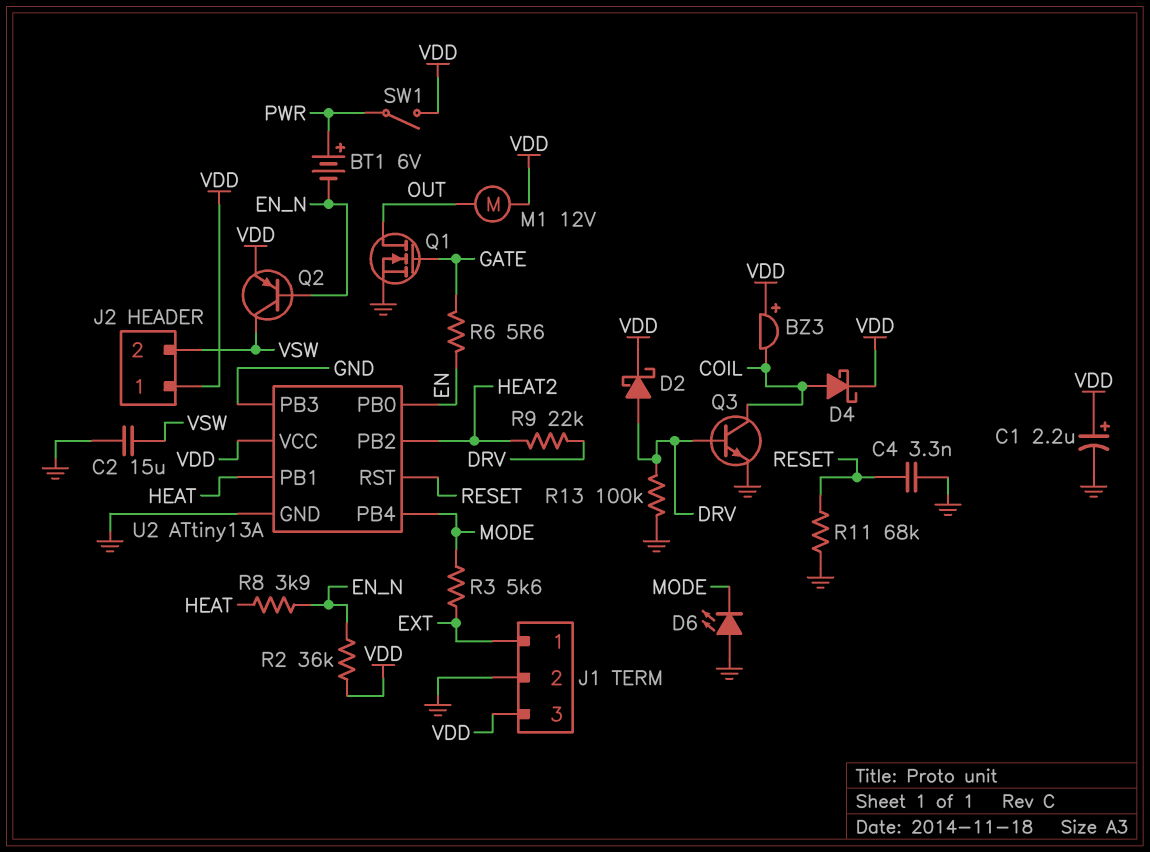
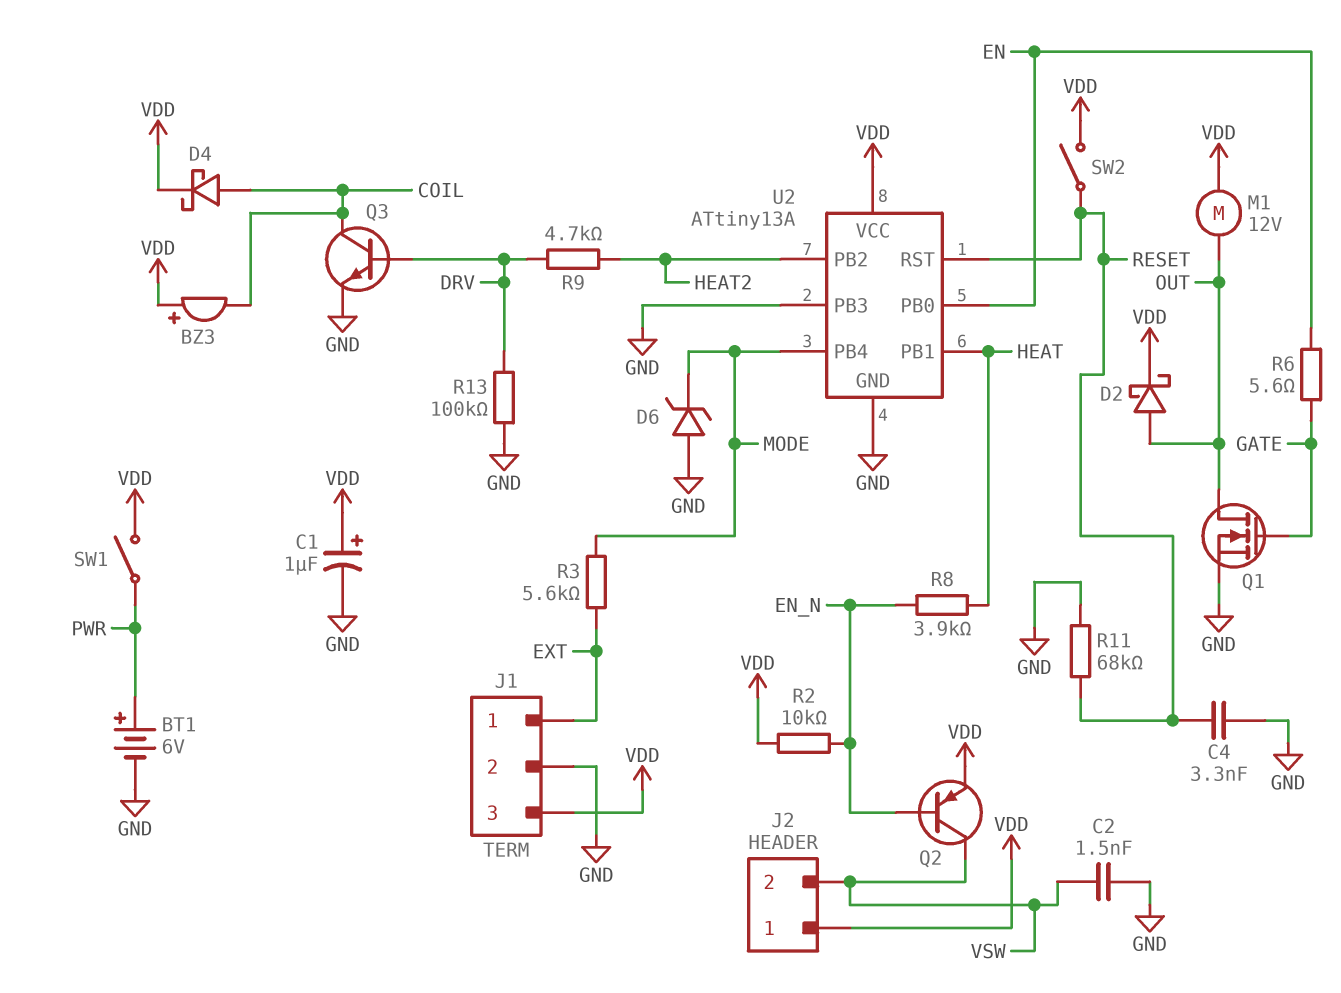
BT1: 6V (plus PWR, minus EN_N) -> 6V (plus PWR, minus GND)
C1: 2.2uF (plus VDD, minus GND) -> 1uF (plus VDD, minus GND)
C2: 15uF (GND, VSW) -> 1.5nF (GND, VSW)
D2: schottky (A DRV, K VDD) -> schottky (A OUT, K VDD)
D6: LED (A GND, K MODE) -> zener (A GND, K MODE)
R2: 36k (EN_N, VDD) -> 10k (EN_N, VDD)
R9: 22k (DRV, HEAT2) -> 4.7k (DRV, HEAT2)
SW2: none -> switch (RESET, VDD)

